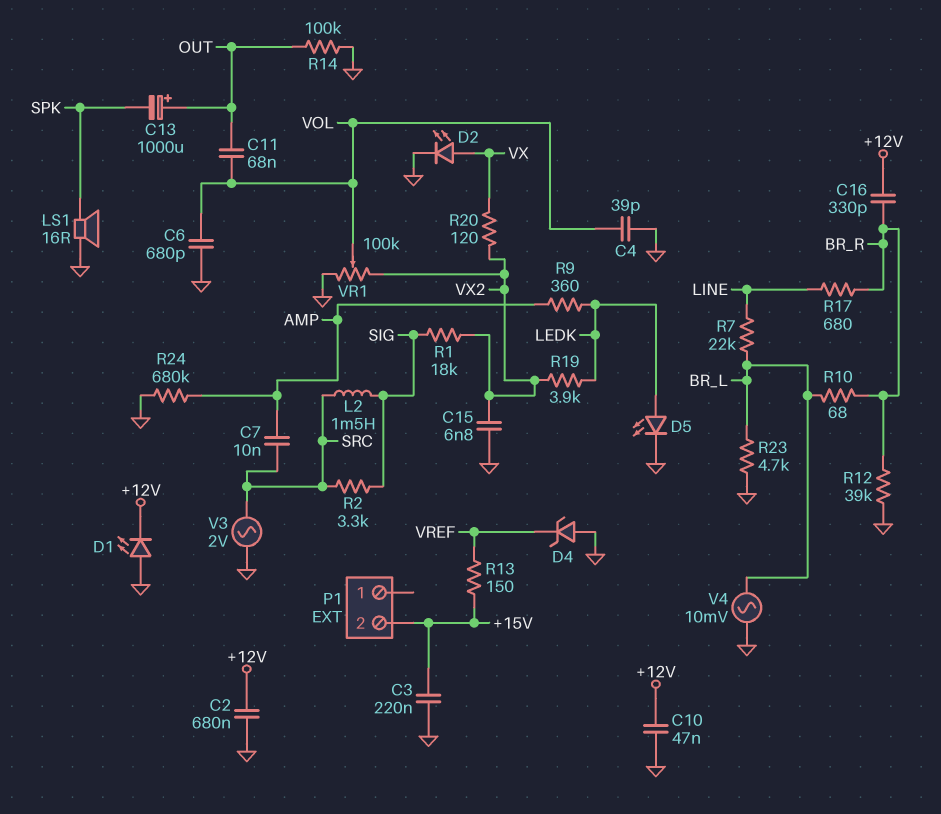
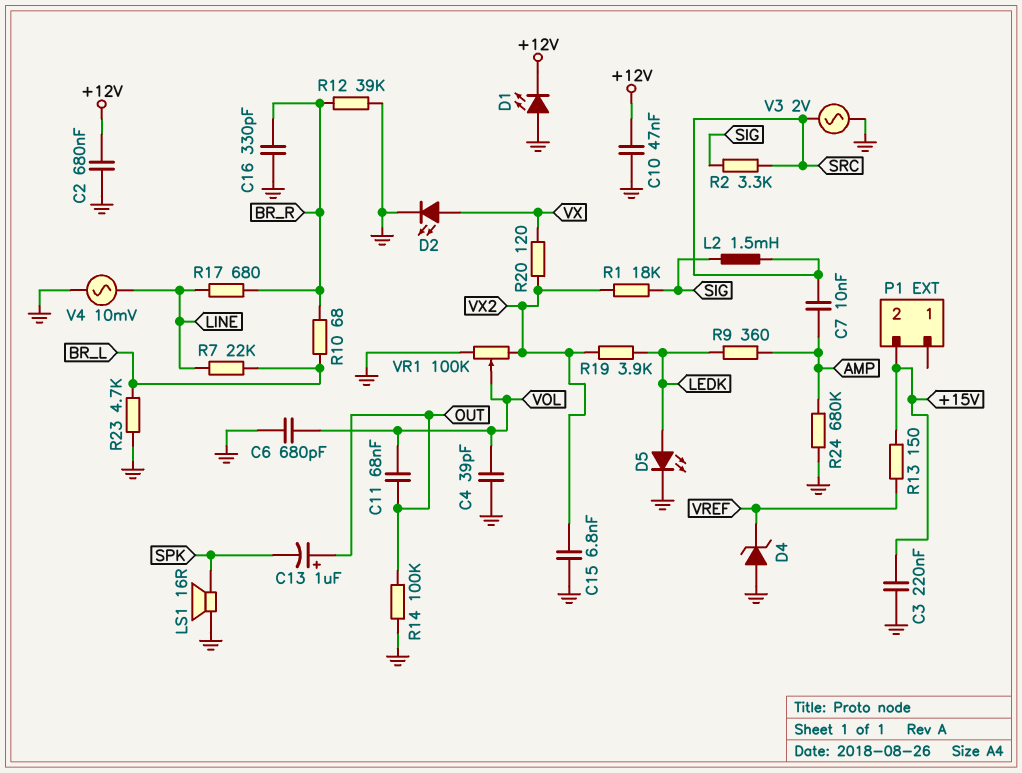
C13: 1000uF (plus OUT, minus SPK) -> 1uF (plus OUT, minus SPK)
C16: 330pF (+12V, BR_R) -> 330pF (BR_R, GND)
V4: AC 10mV (BR_L, GND) -> AC 10mV (GND, LINE)

